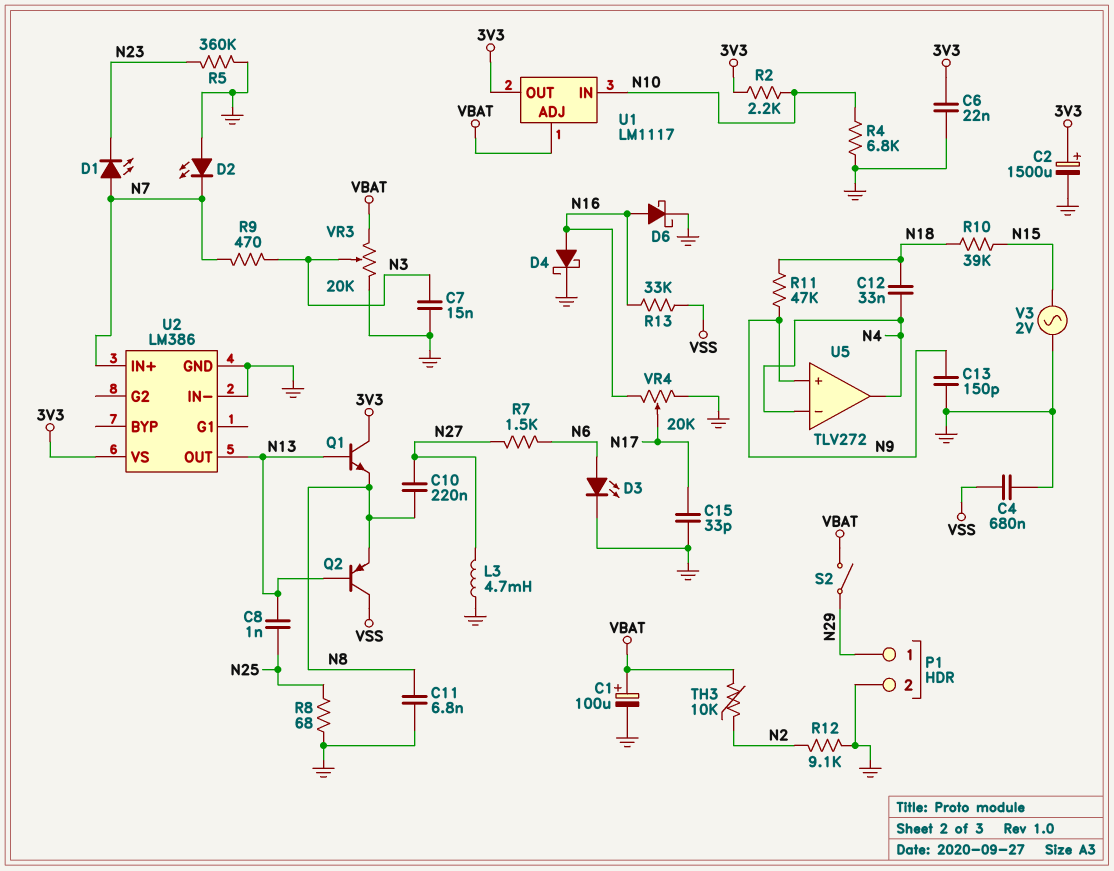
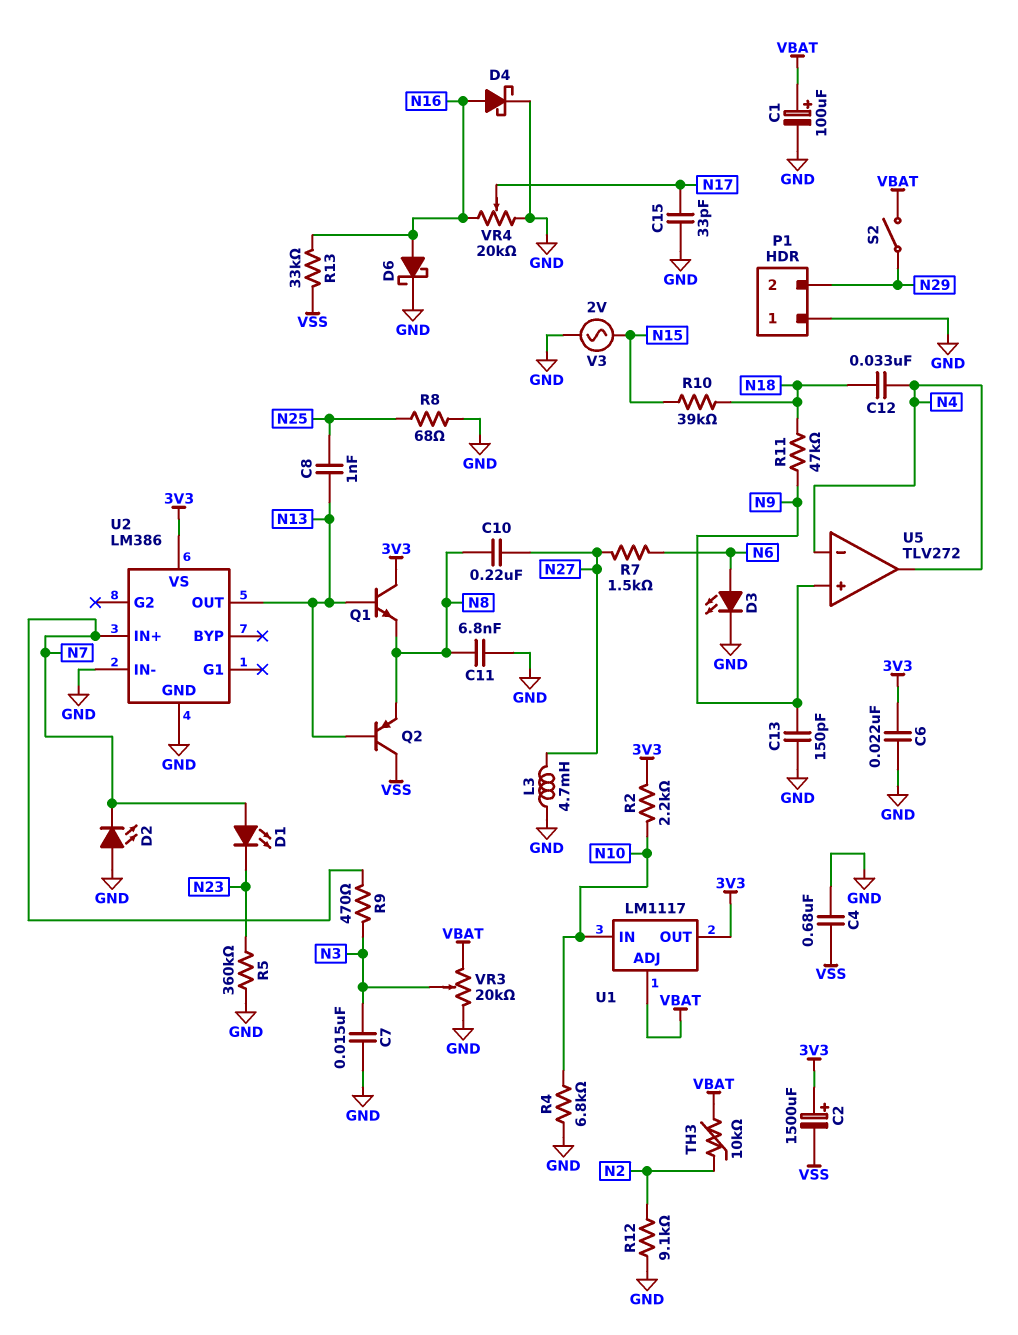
C2: 1500uF (plus 3V3, minus GND) -> 1500uF (plus 3V3, minus VSS)
P1 pin 1: N29 -> GND
P1 pin 2: GND -> N29

